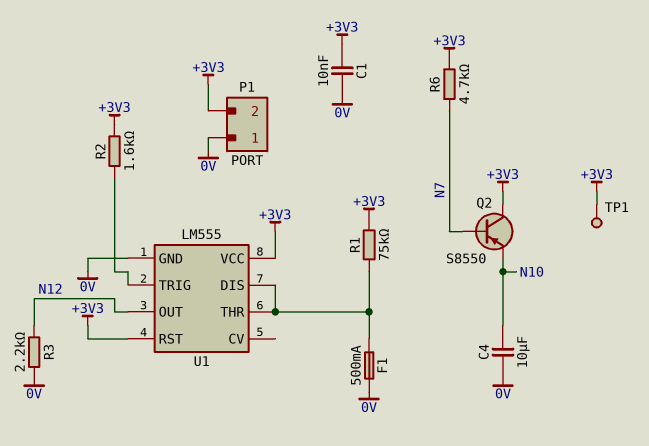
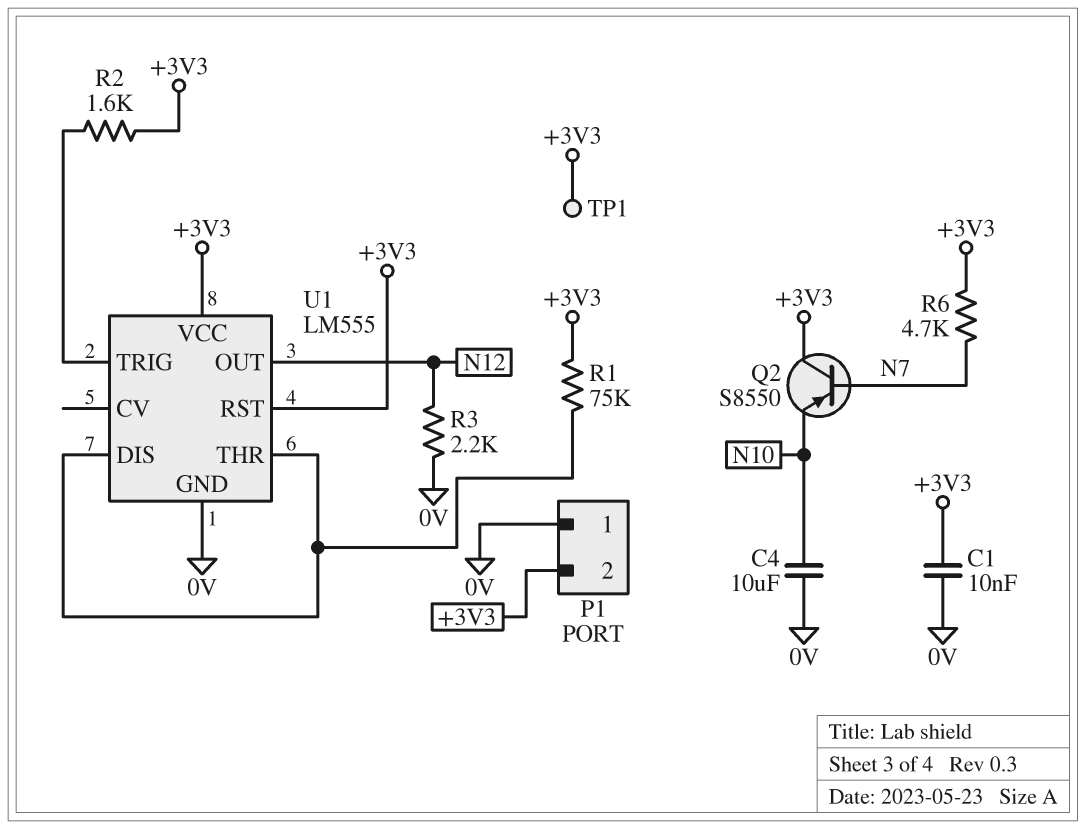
F1: 500mA (0V, U1/DIS) -> none

